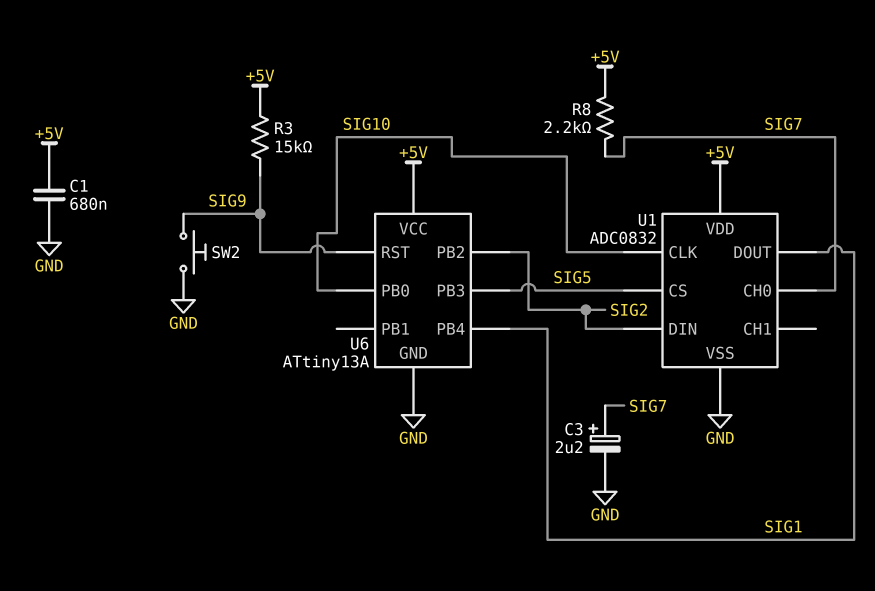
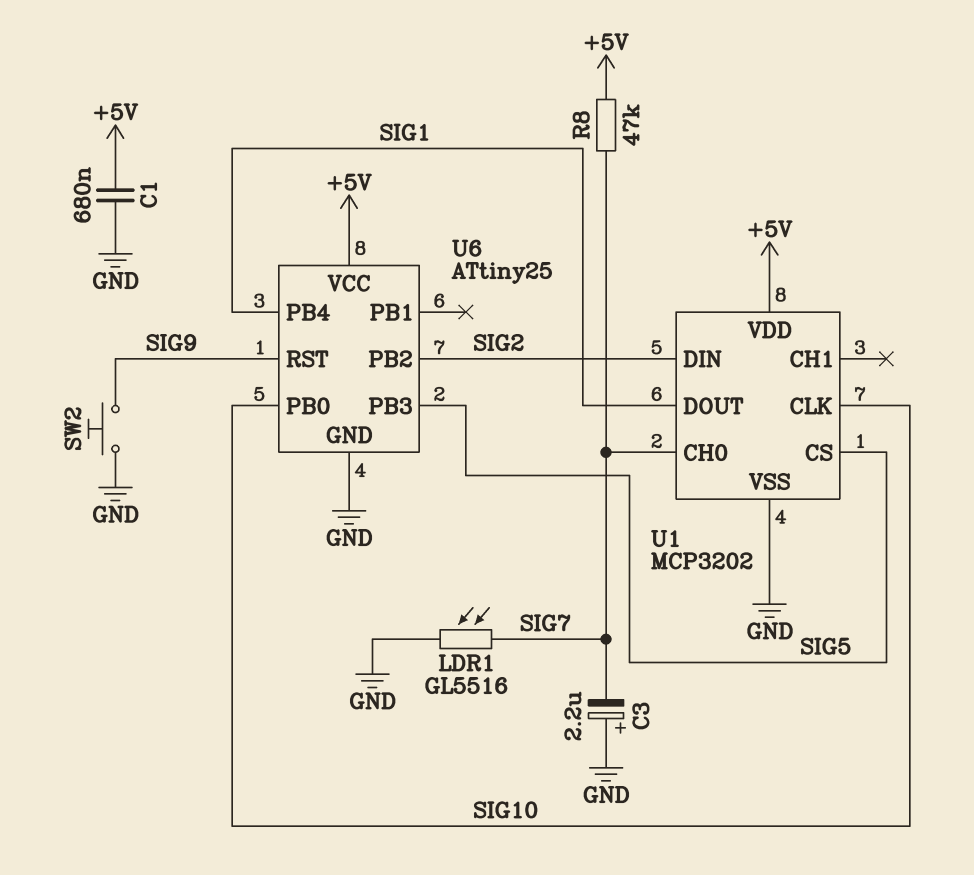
C3: 2.2uF (plus SIG7, minus GND) -> 2.2uF (plus GND, minus SIG7)
LDR1: none -> GL5516 (GND, SIG7)
R3: 15k (+5V, SIG9) -> none
R8: 2.2k (+5V, SIG7) -> 47k (+5V, SIG7)
U1: ADC0832 -> MCP3202
U6: ATtiny13A -> ATtiny25

